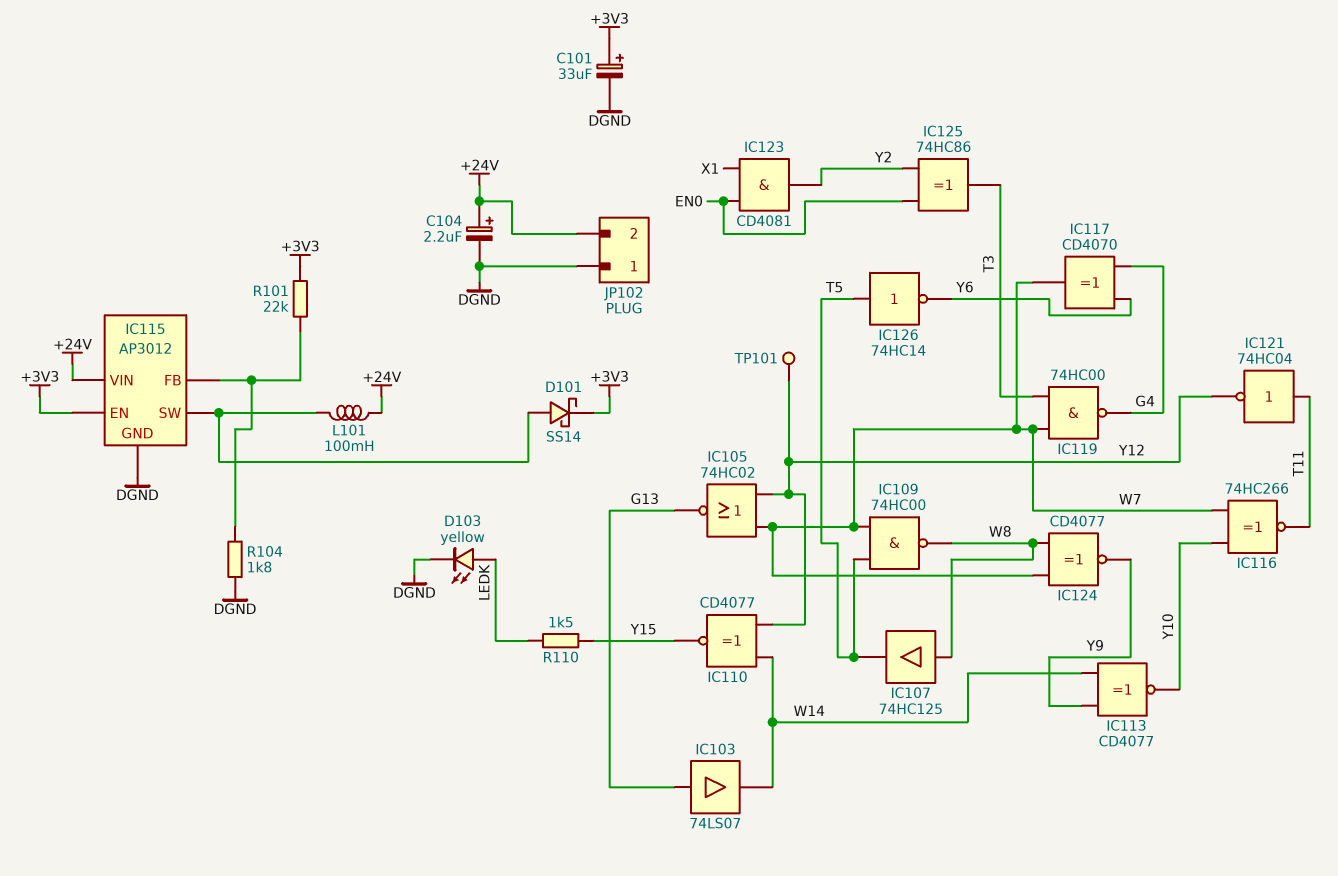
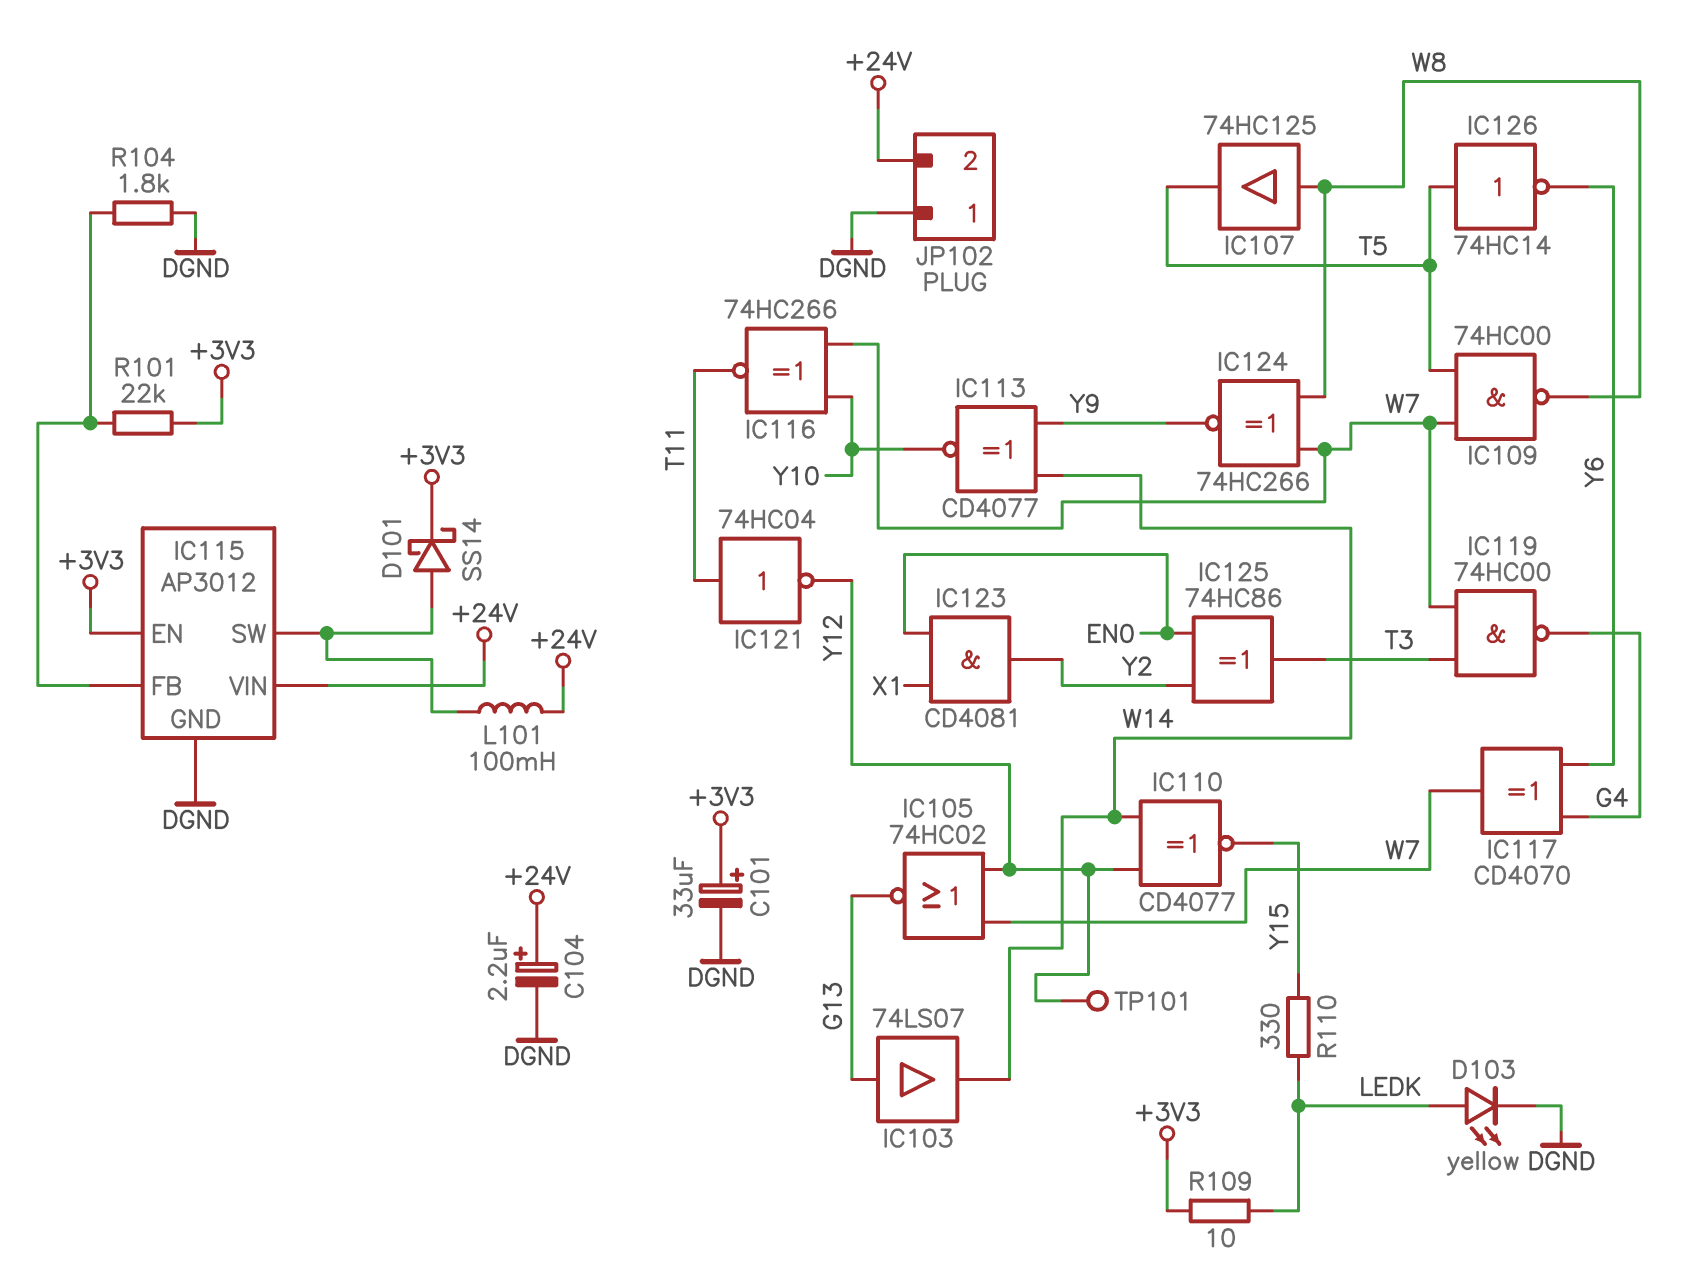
IC124: XNOR CD4077 (in W7, in W8, out Y9) -> XNOR 74HC266 (in W7, in W8, out Y9)
R109: none -> 10 (+3V3, LEDK)
R110: 1.5k (LEDK, Y15) -> 330 (LEDK, Y15)

